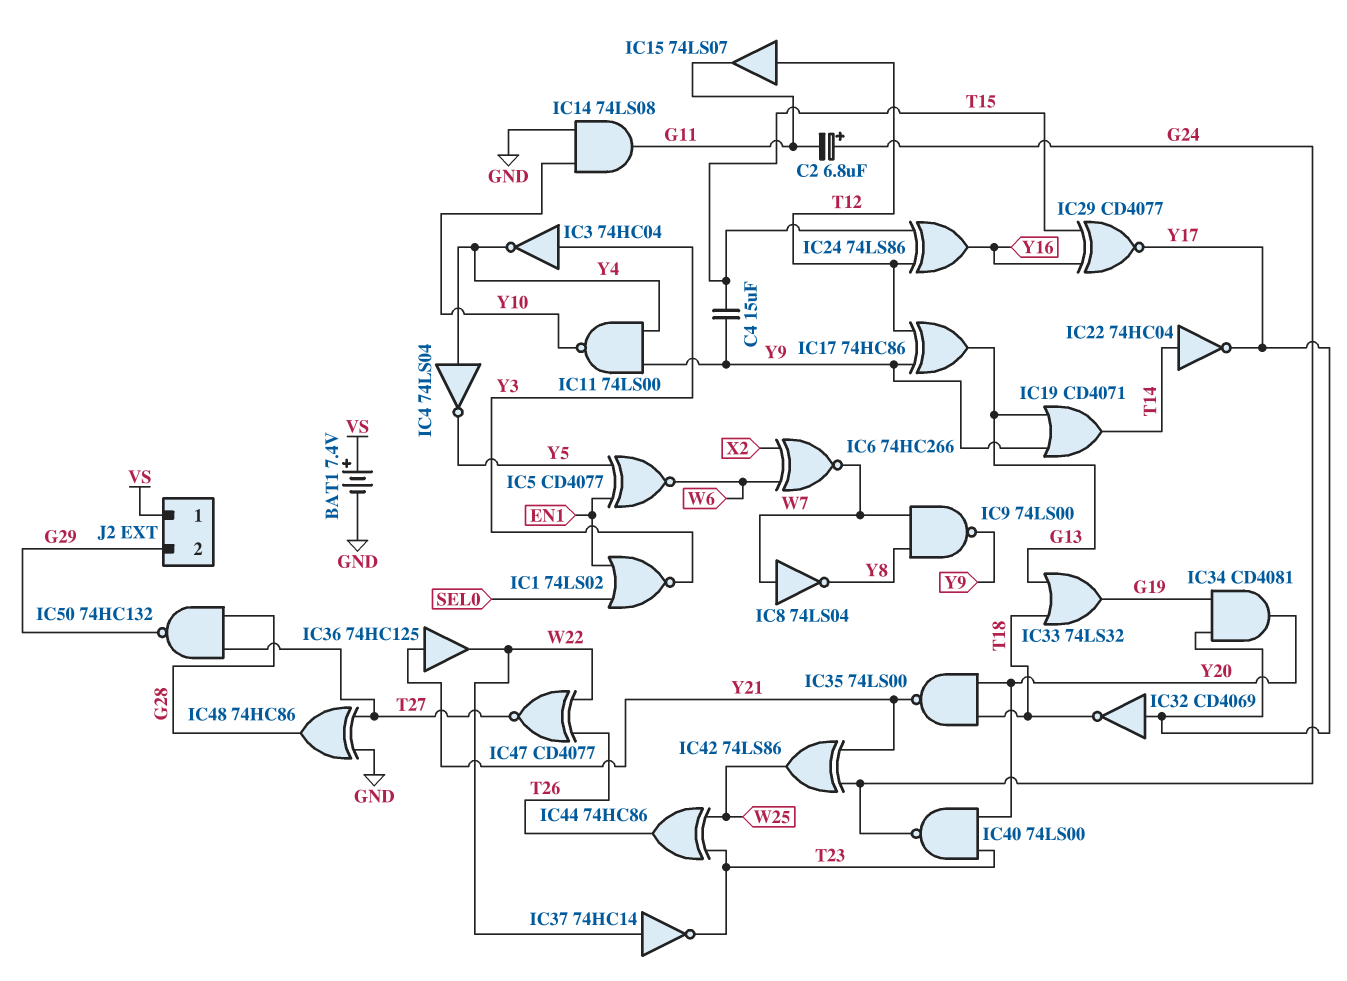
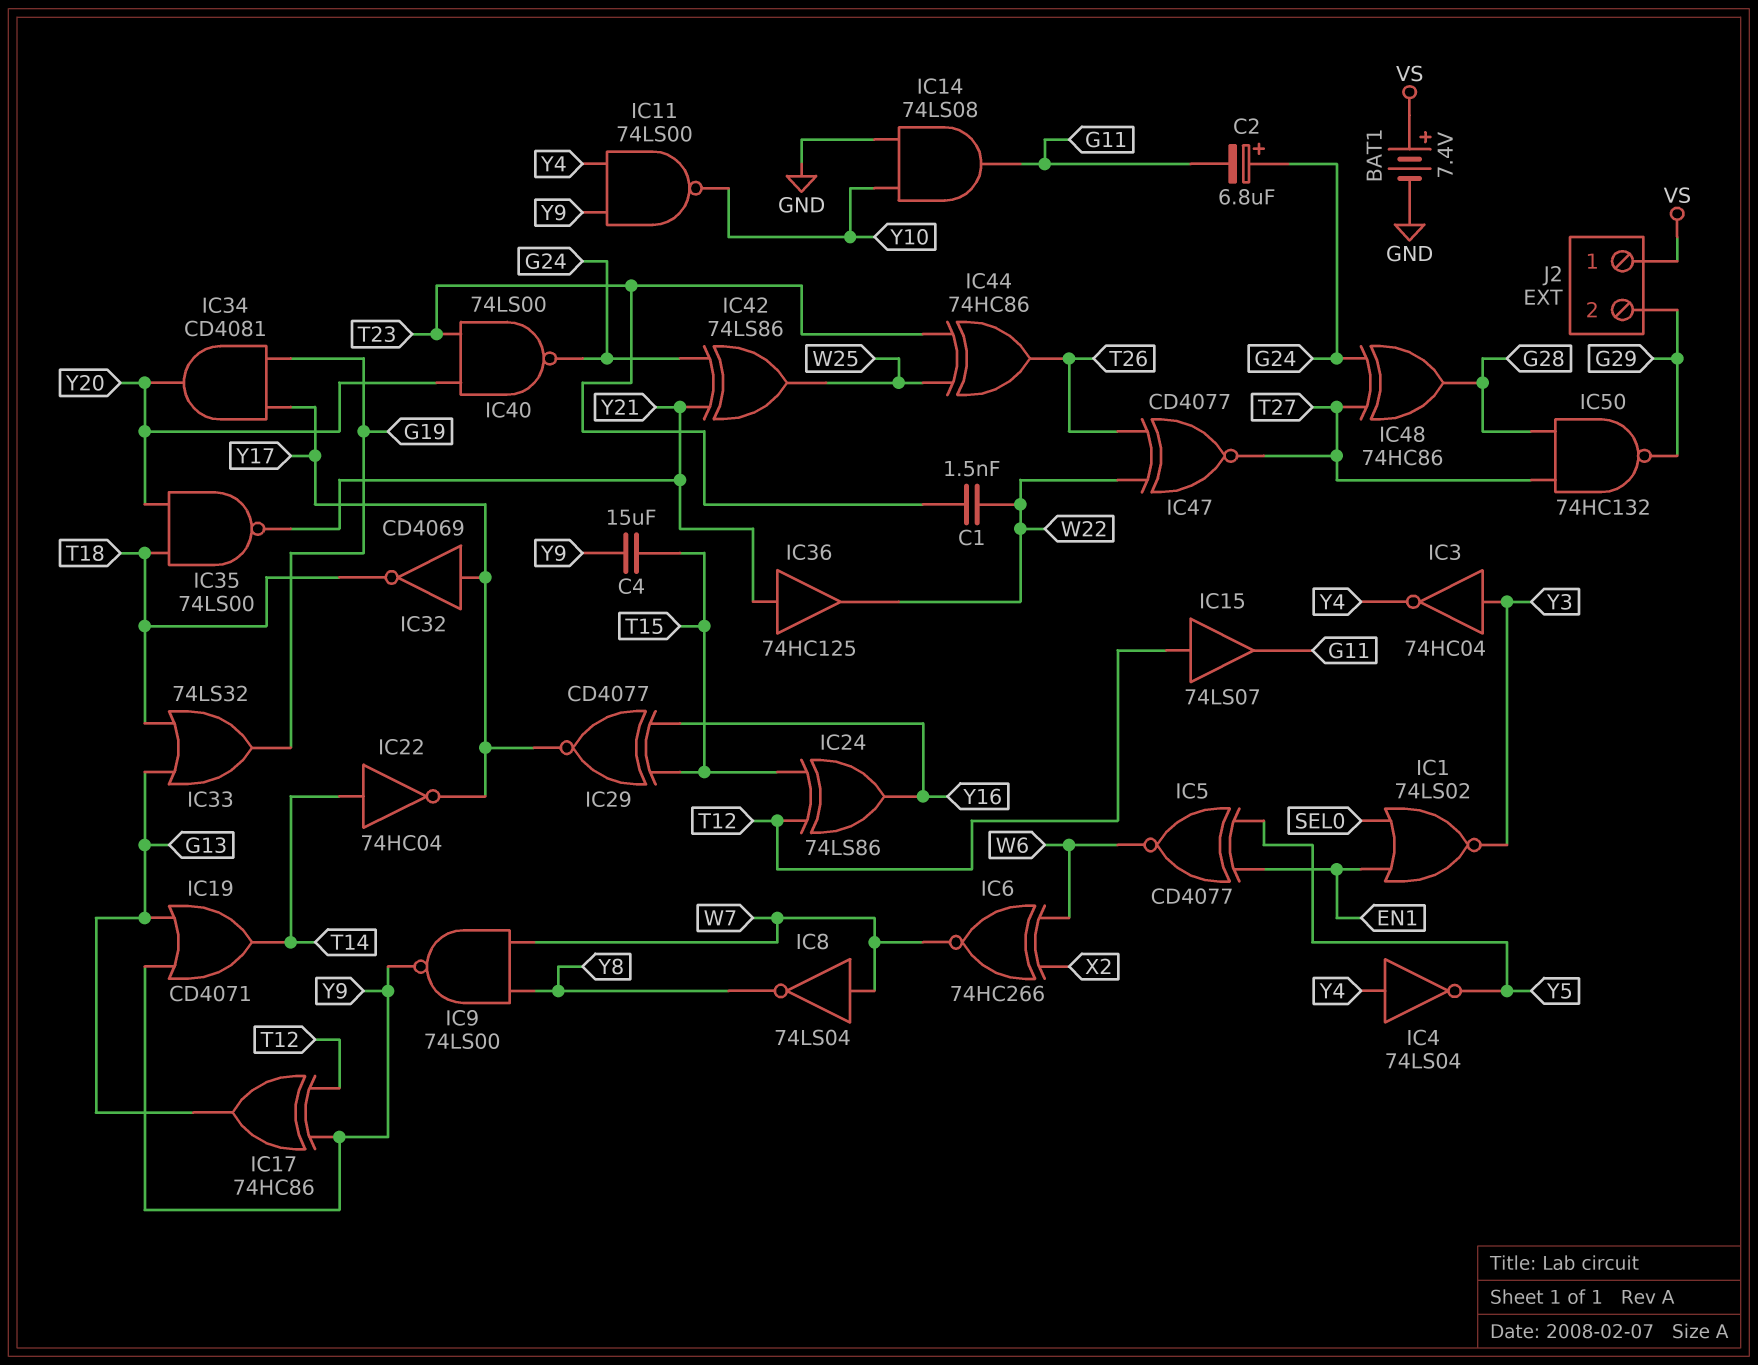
C1: none -> 1.5nF (T23, W22)
IC37: NOT 74HC14 (in W22, out T23) -> none
IC48: XOR 74HC86 (in GND, in T27, out G28) -> XOR 74HC86 (in G24, in T27, out G28)

